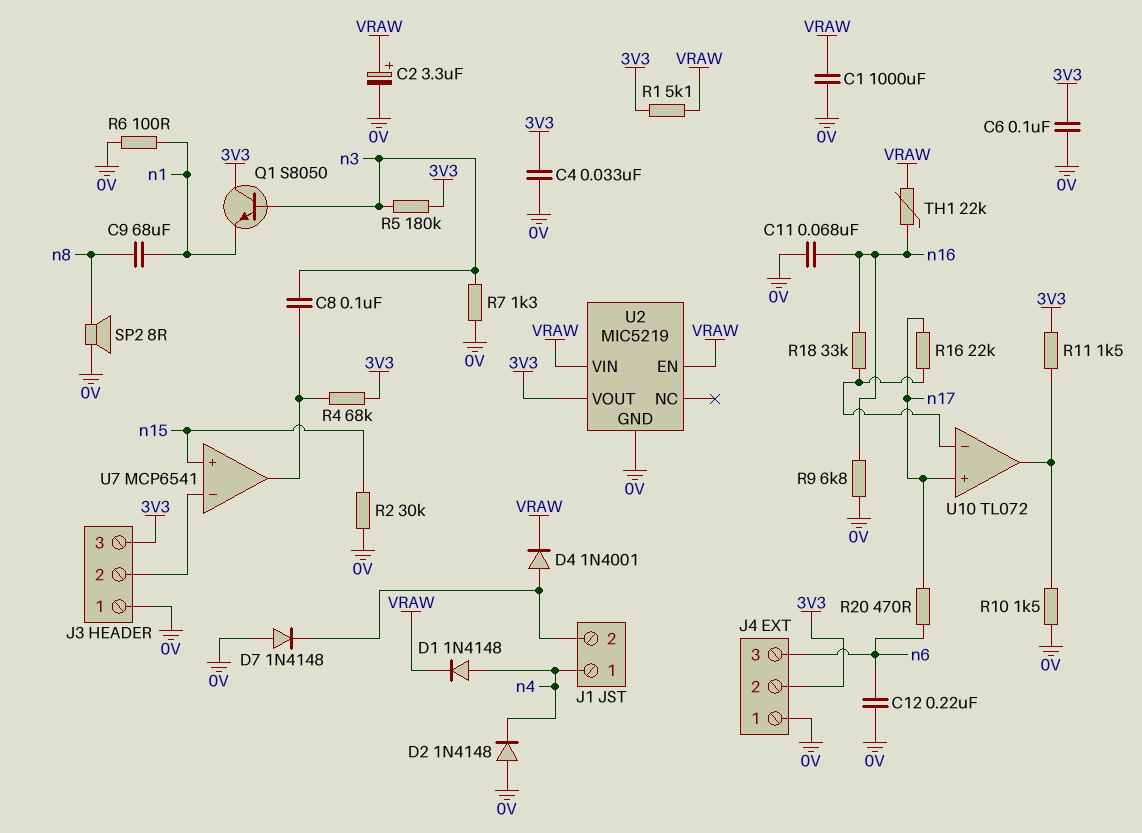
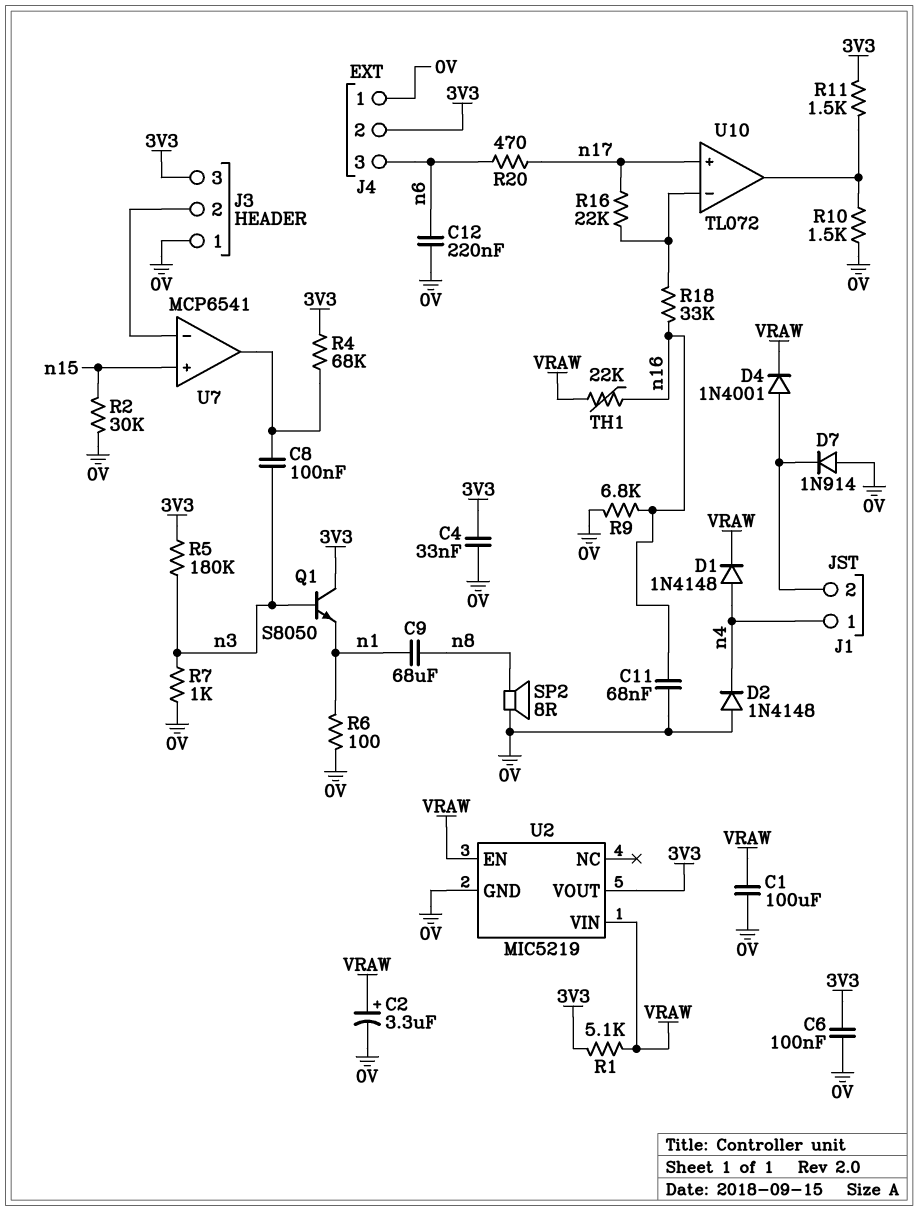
C1: 1000uF (0V, VRAW) -> 100uF (0V, VRAW)
D7: diode 1N4148 (A 0V, K J1/2) -> diode 1N914 (A 0V, K J1/2)
R7: 1.3k (0V, n3) -> 1k (0V, n3)

